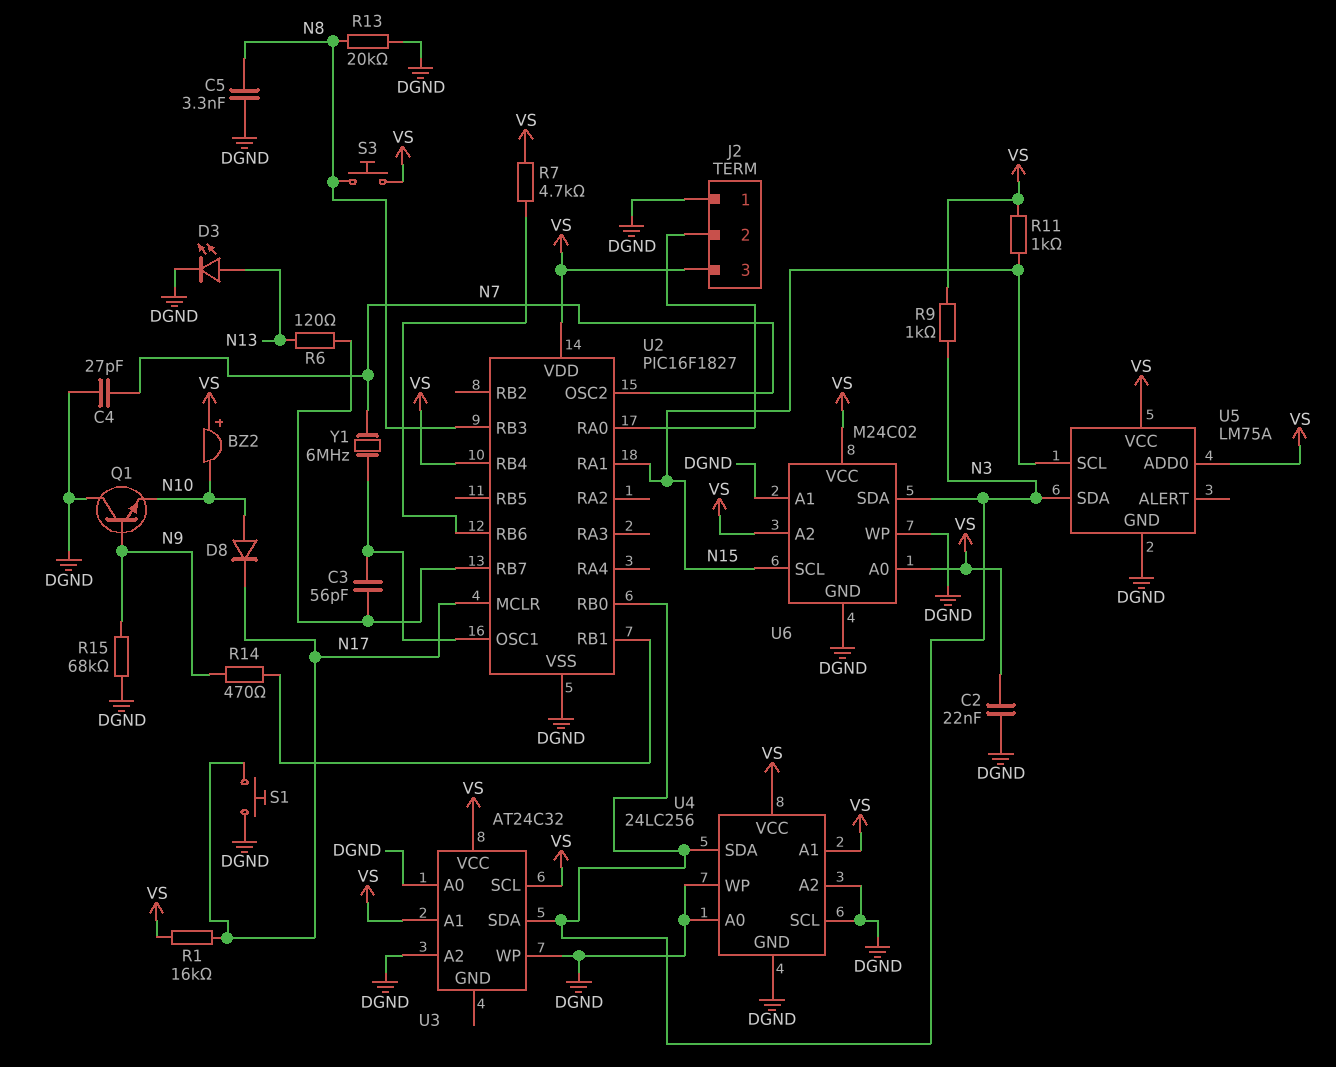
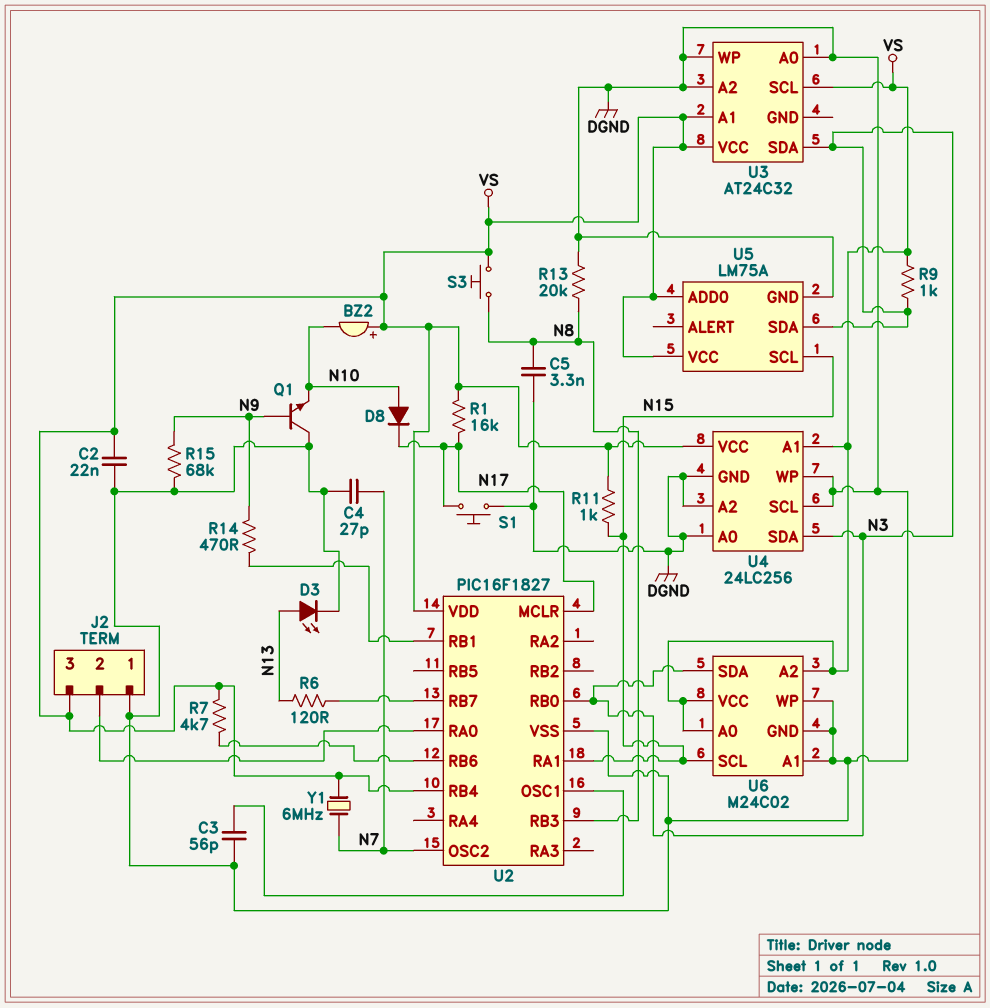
C3: 56pF (U2/OSC1, U2/RB7) -> 56pF (DGND, U2/OSC1)
Y1: 6MHz (N7, U2/OSC1) -> 6MHz (N7, VS)

